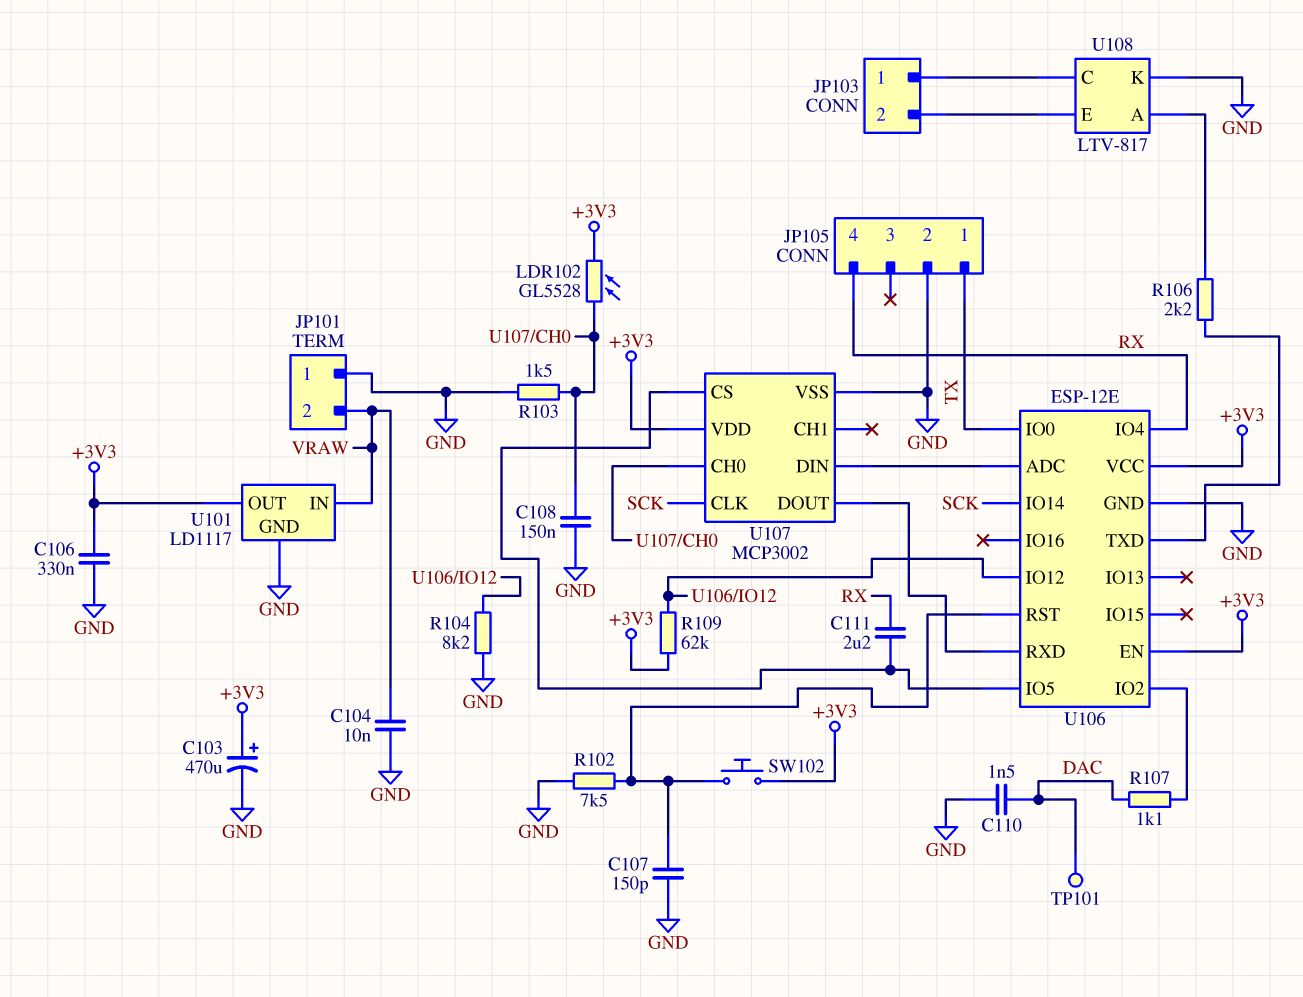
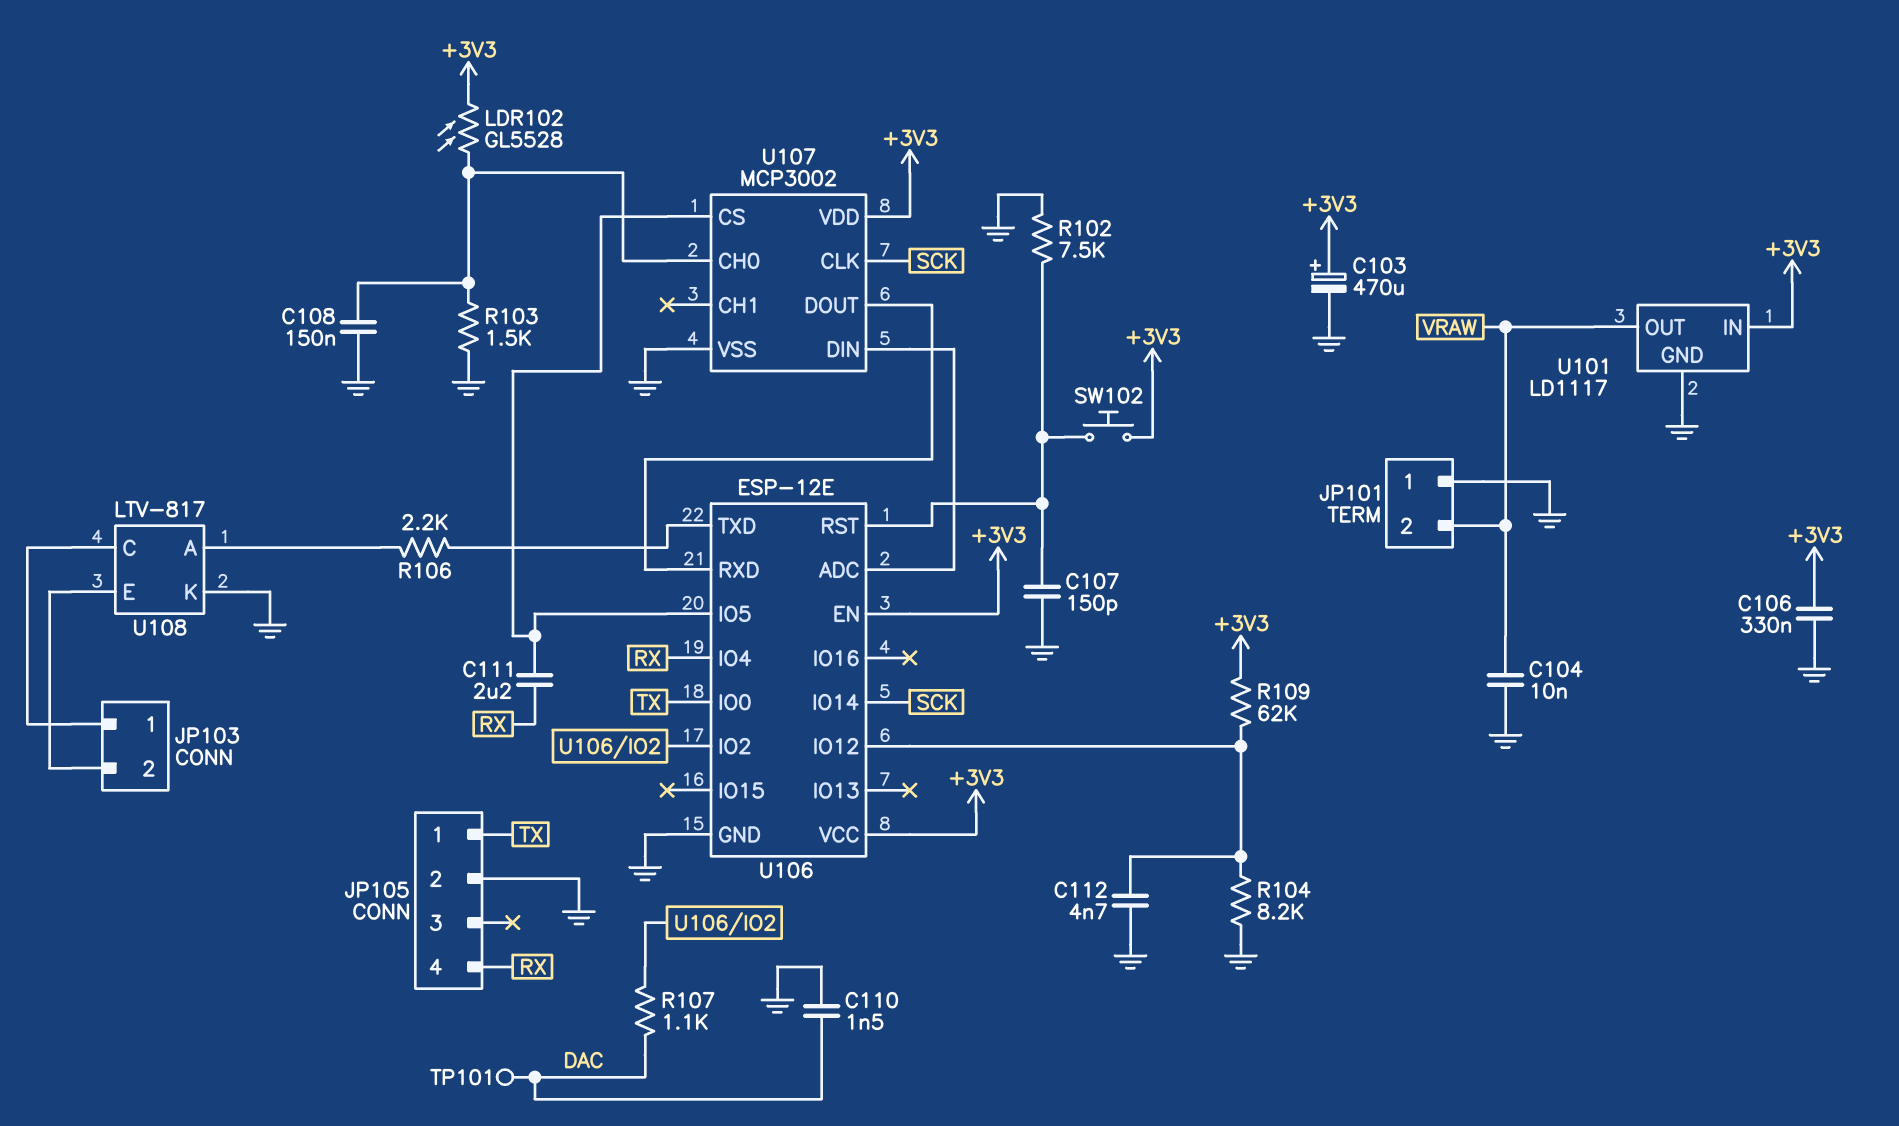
C112: none -> 4.7nF (GND, U106/IO12)
U101 pin IN: VRAW -> +3V3
U101 pin OUT: +3V3 -> VRAW

